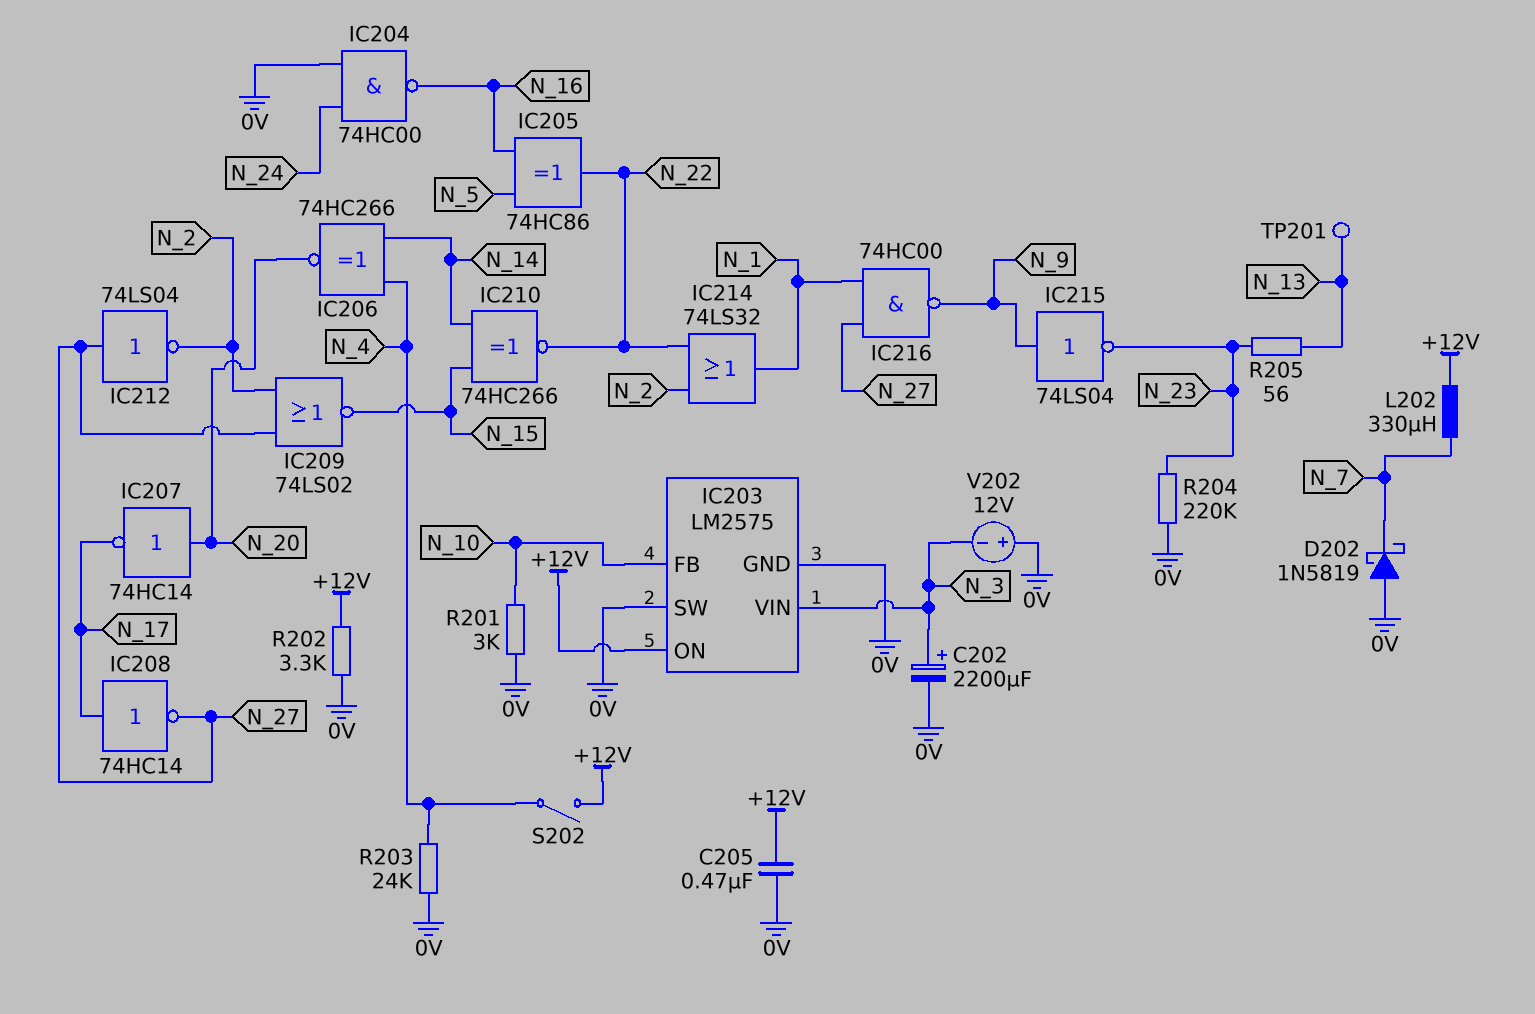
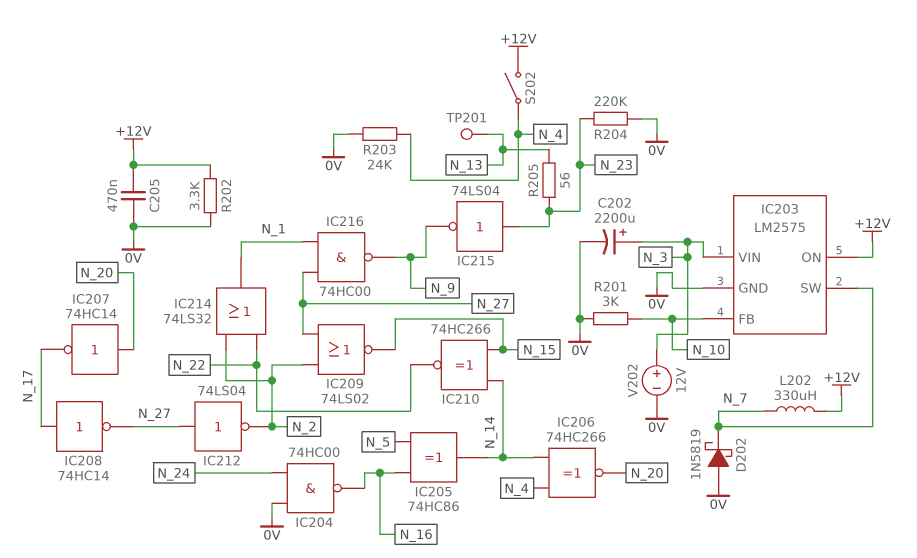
IC203 pin SW: 0V -> N_7
IC205: XOR 74HC86 (in N_5, in N_16, out N_22) -> XOR 74HC86 (in N_5, in N_16, out N_14)
IC215: NOT 74LS04 (in N_9, out N_23) -> NOT 74LS04 (in N_23, out N_9)
V202: 12V (plus 0V, minus N_3) -> 12V (plus N_3, minus 0V)

